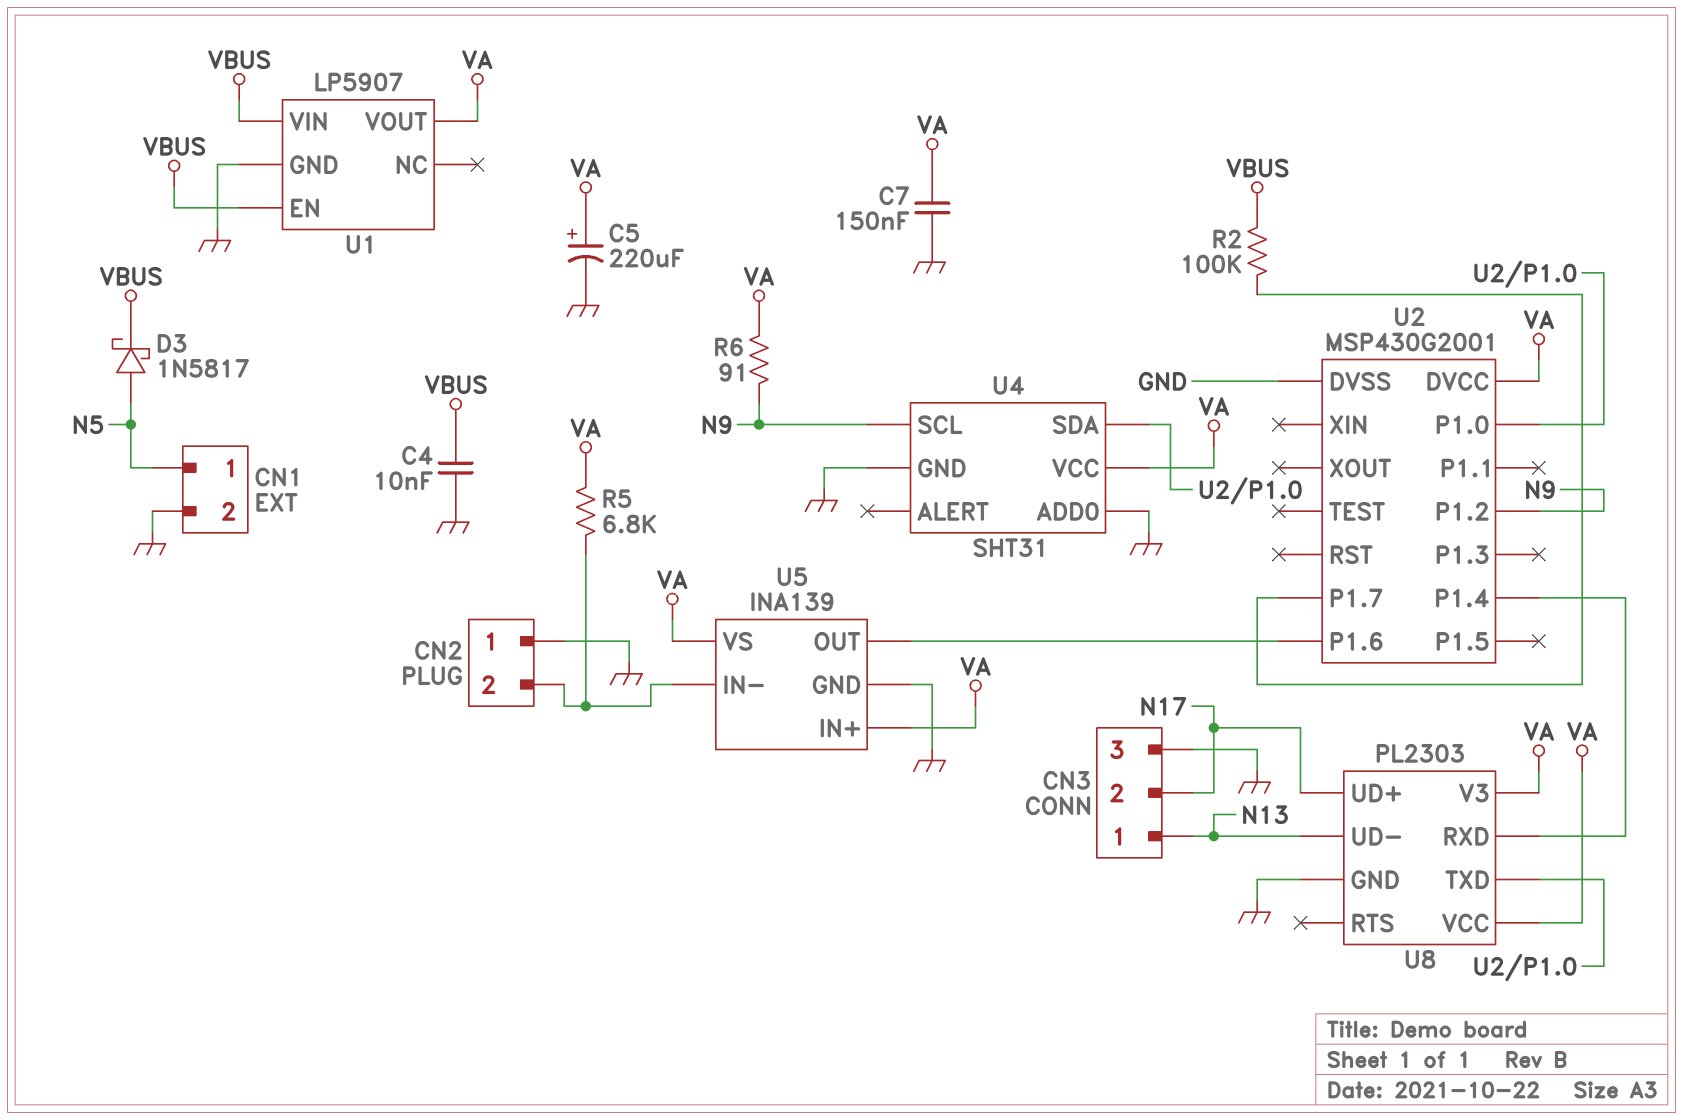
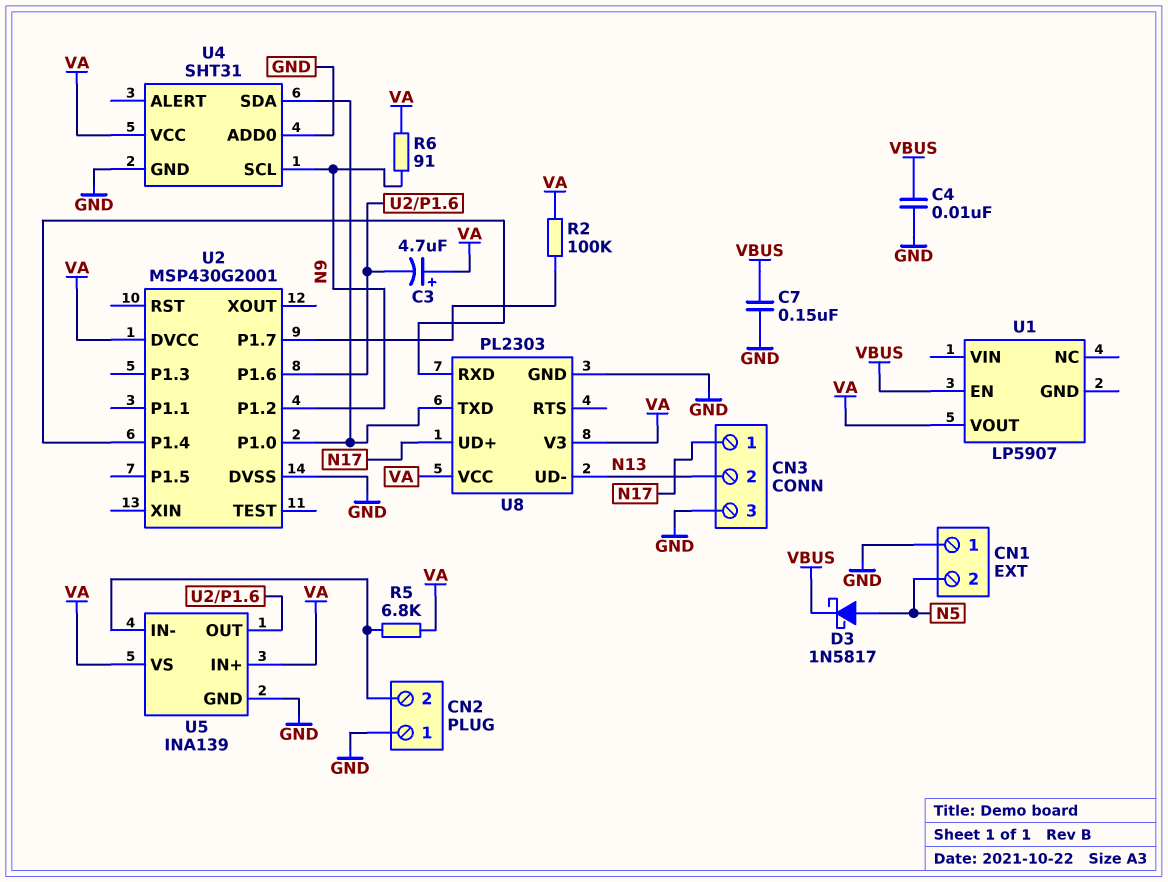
C3: none -> 4.7uF (plus VA, minus U2/P1.6)
C5: 220uF (plus VA, minus GND) -> none
C7: 150nF (GND, VA) -> 150nF (GND, VBUS)
CN1 pin 1: N5 -> GND
CN1 pin 2: GND -> N5
CN3 pin 1: N13 -> N17
CN3 pin 2: N17 -> N13
R2: 100k (U2/P1.7, VBUS) -> 100k (U2/P1.7, VA)
U1 pin GND: GND -> none
U1 pin VIN: VBUS -> none

